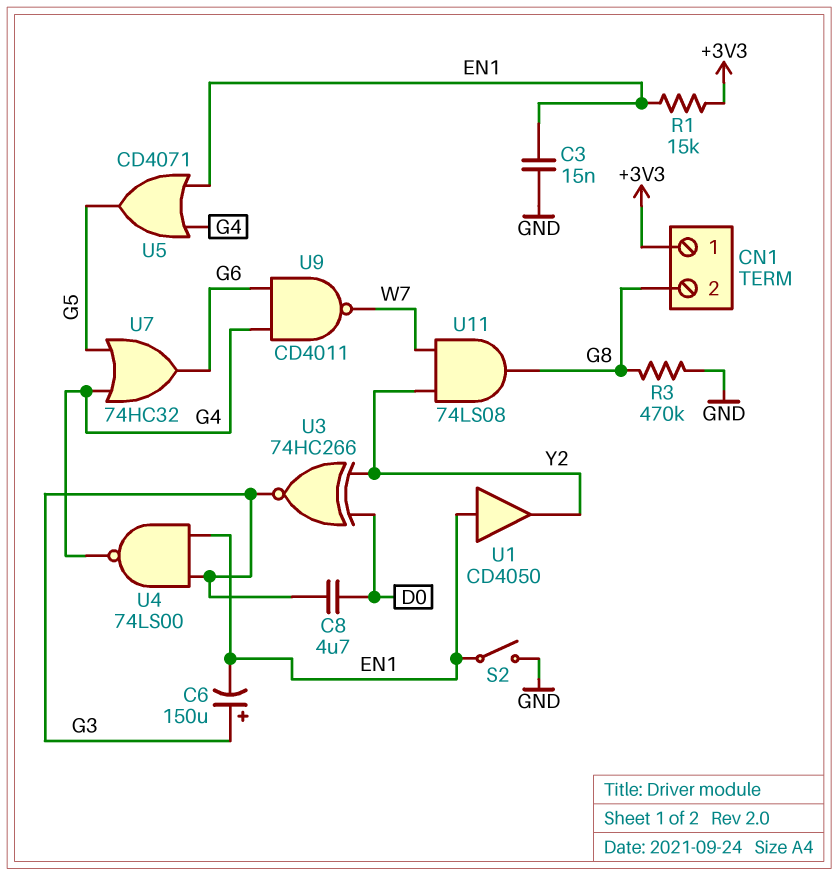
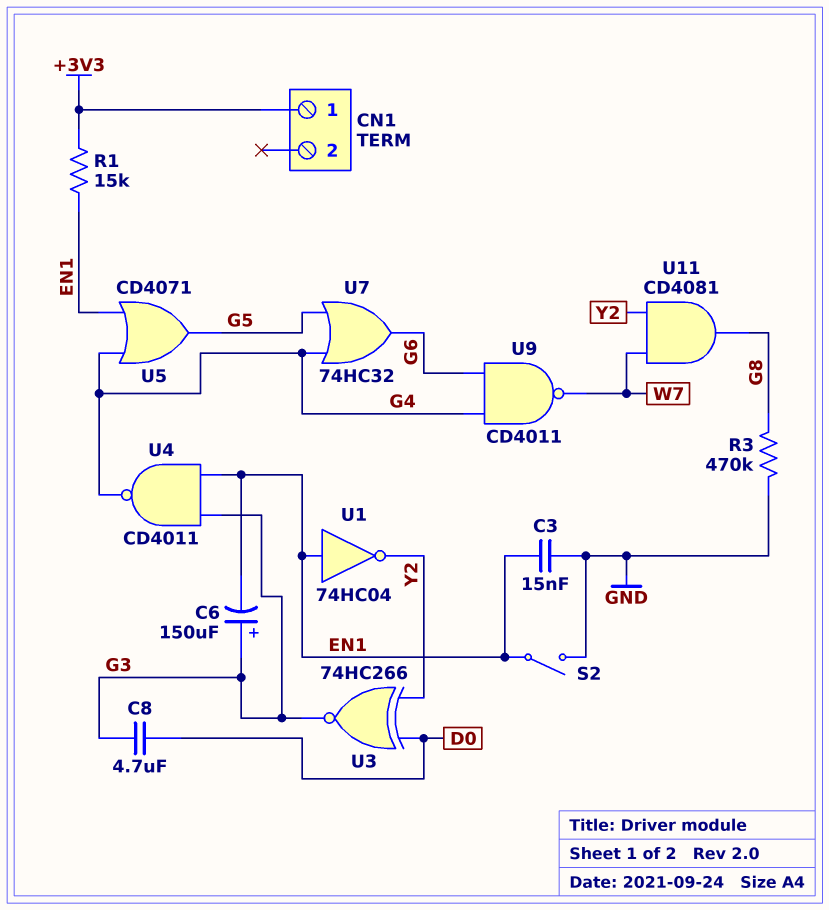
CN1 pin 2: G8 -> none
U1: buffer CD4050 (in EN1, out Y2) -> NOT 74HC04 (in EN1, out Y2)
U4: NAND 74LS00 (in EN1, in G3, out G4) -> NAND CD4011 (in EN1, in G3, out G4)
U11: AND 74LS08 (in W7, in Y2, out G8) -> AND CD4081 (in W7, in Y2, out G8)

